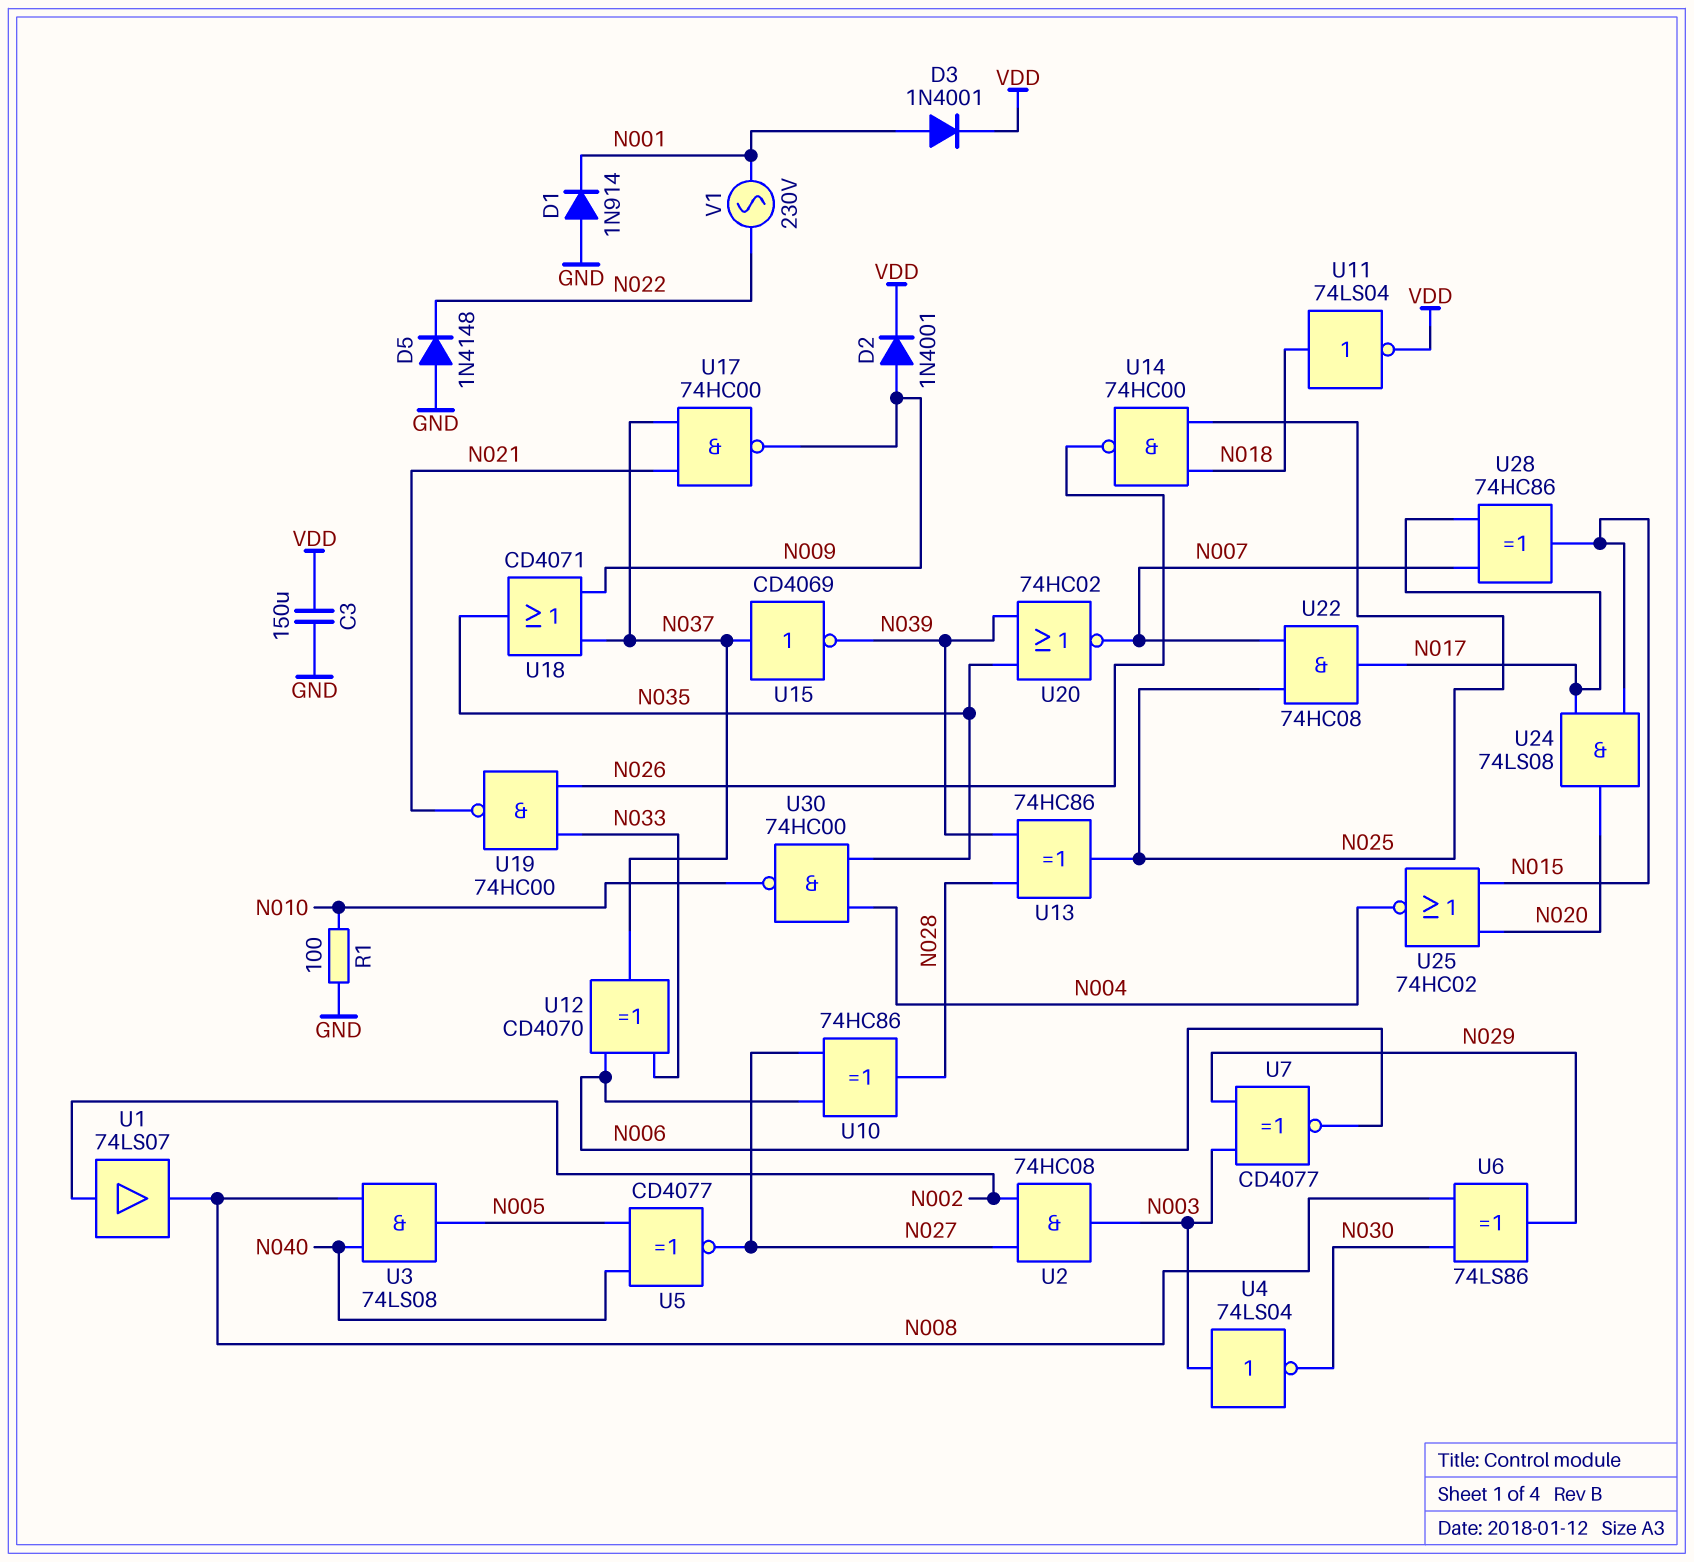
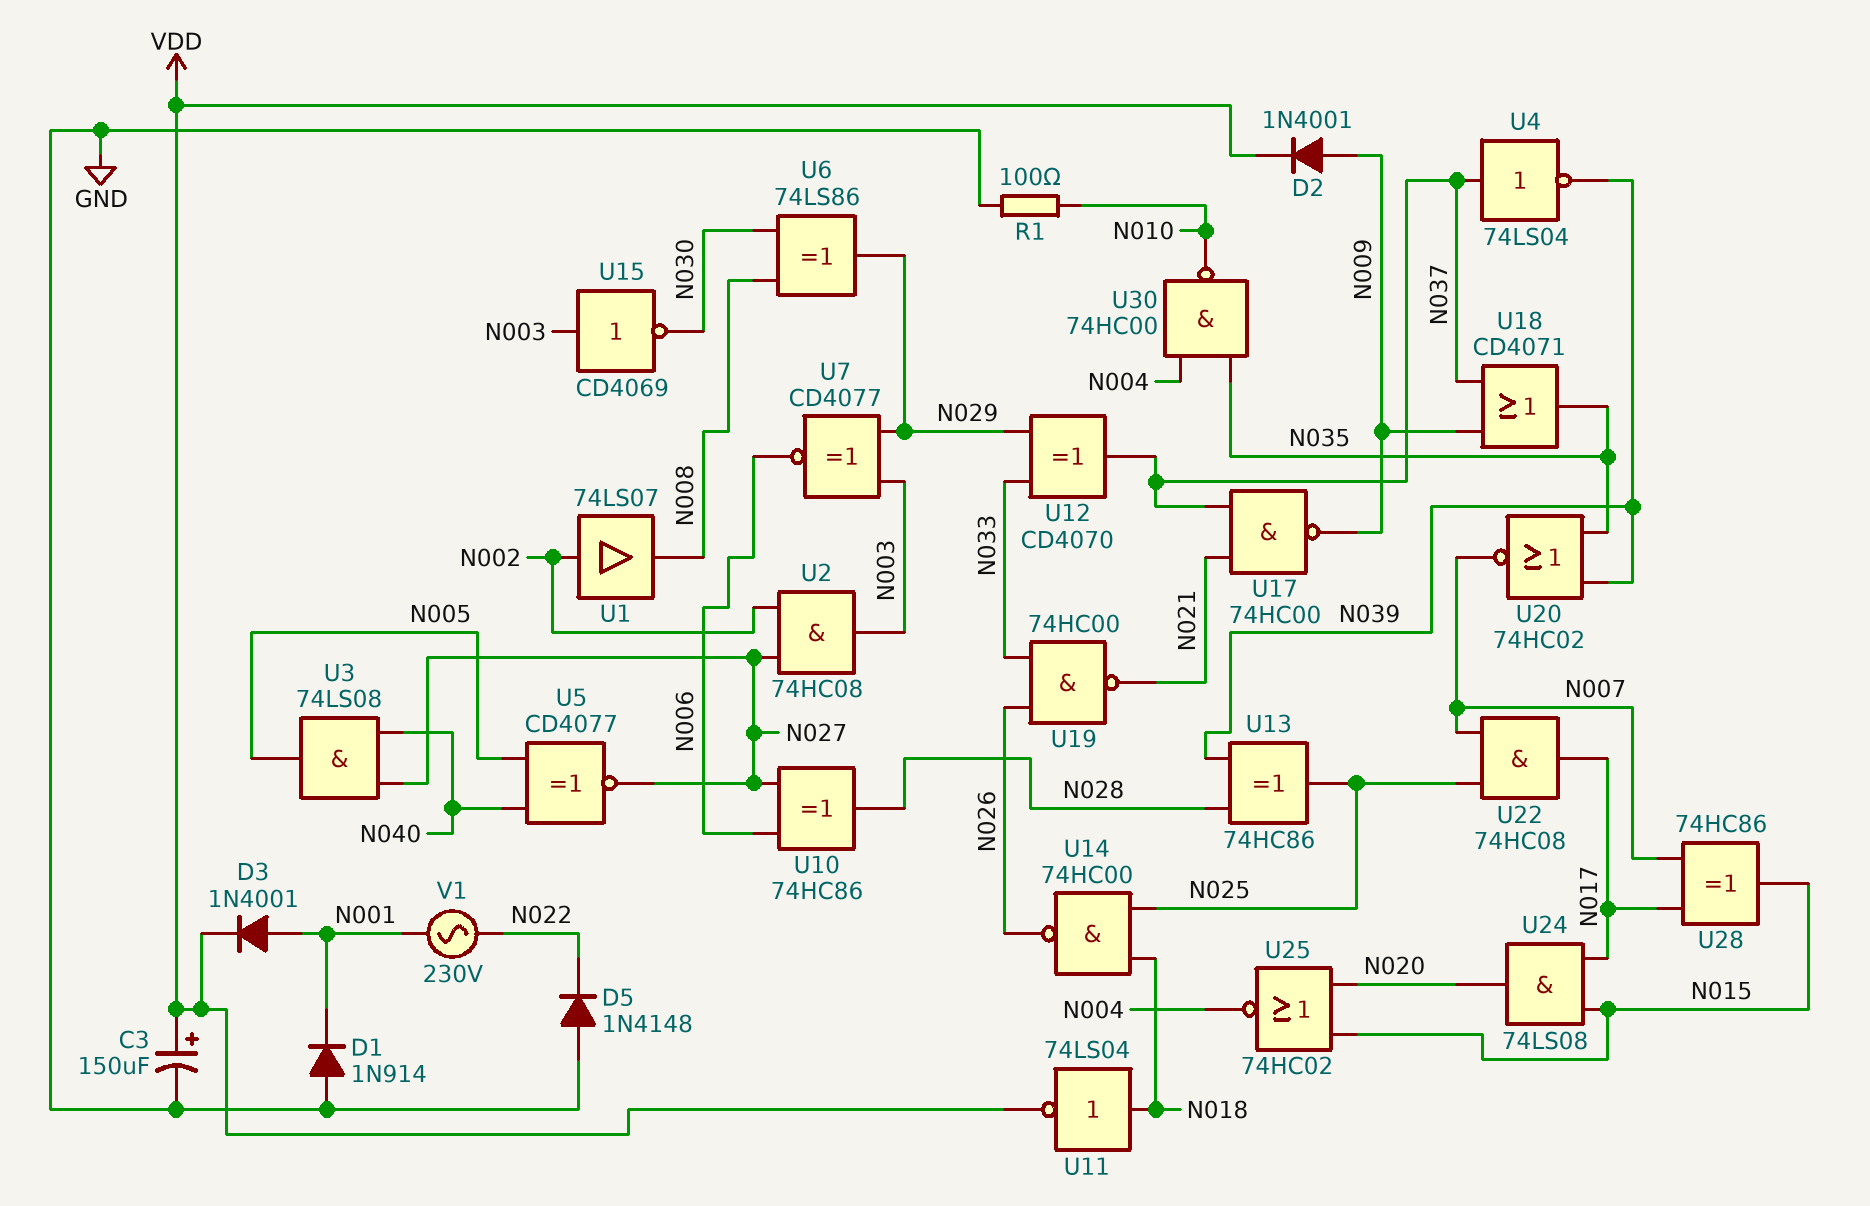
C3: 150uF (GND, VDD) -> 150uF (plus VDD, minus GND)
U3: AND 74LS08 (in N008, in N040, out N005) -> AND 74LS08 (in N027, in N040, out N005)
U4: NOT 74LS04 (in N003, out N030) -> NOT 74LS04 (in N037, out N039)
U12: XOR CD4070 (in N006, in N033, out N037) -> XOR CD4070 (in N029, in N033, out N037)
U15: NOT CD4069 (in N037, out N039) -> NOT CD4069 (in N003, out N030)

